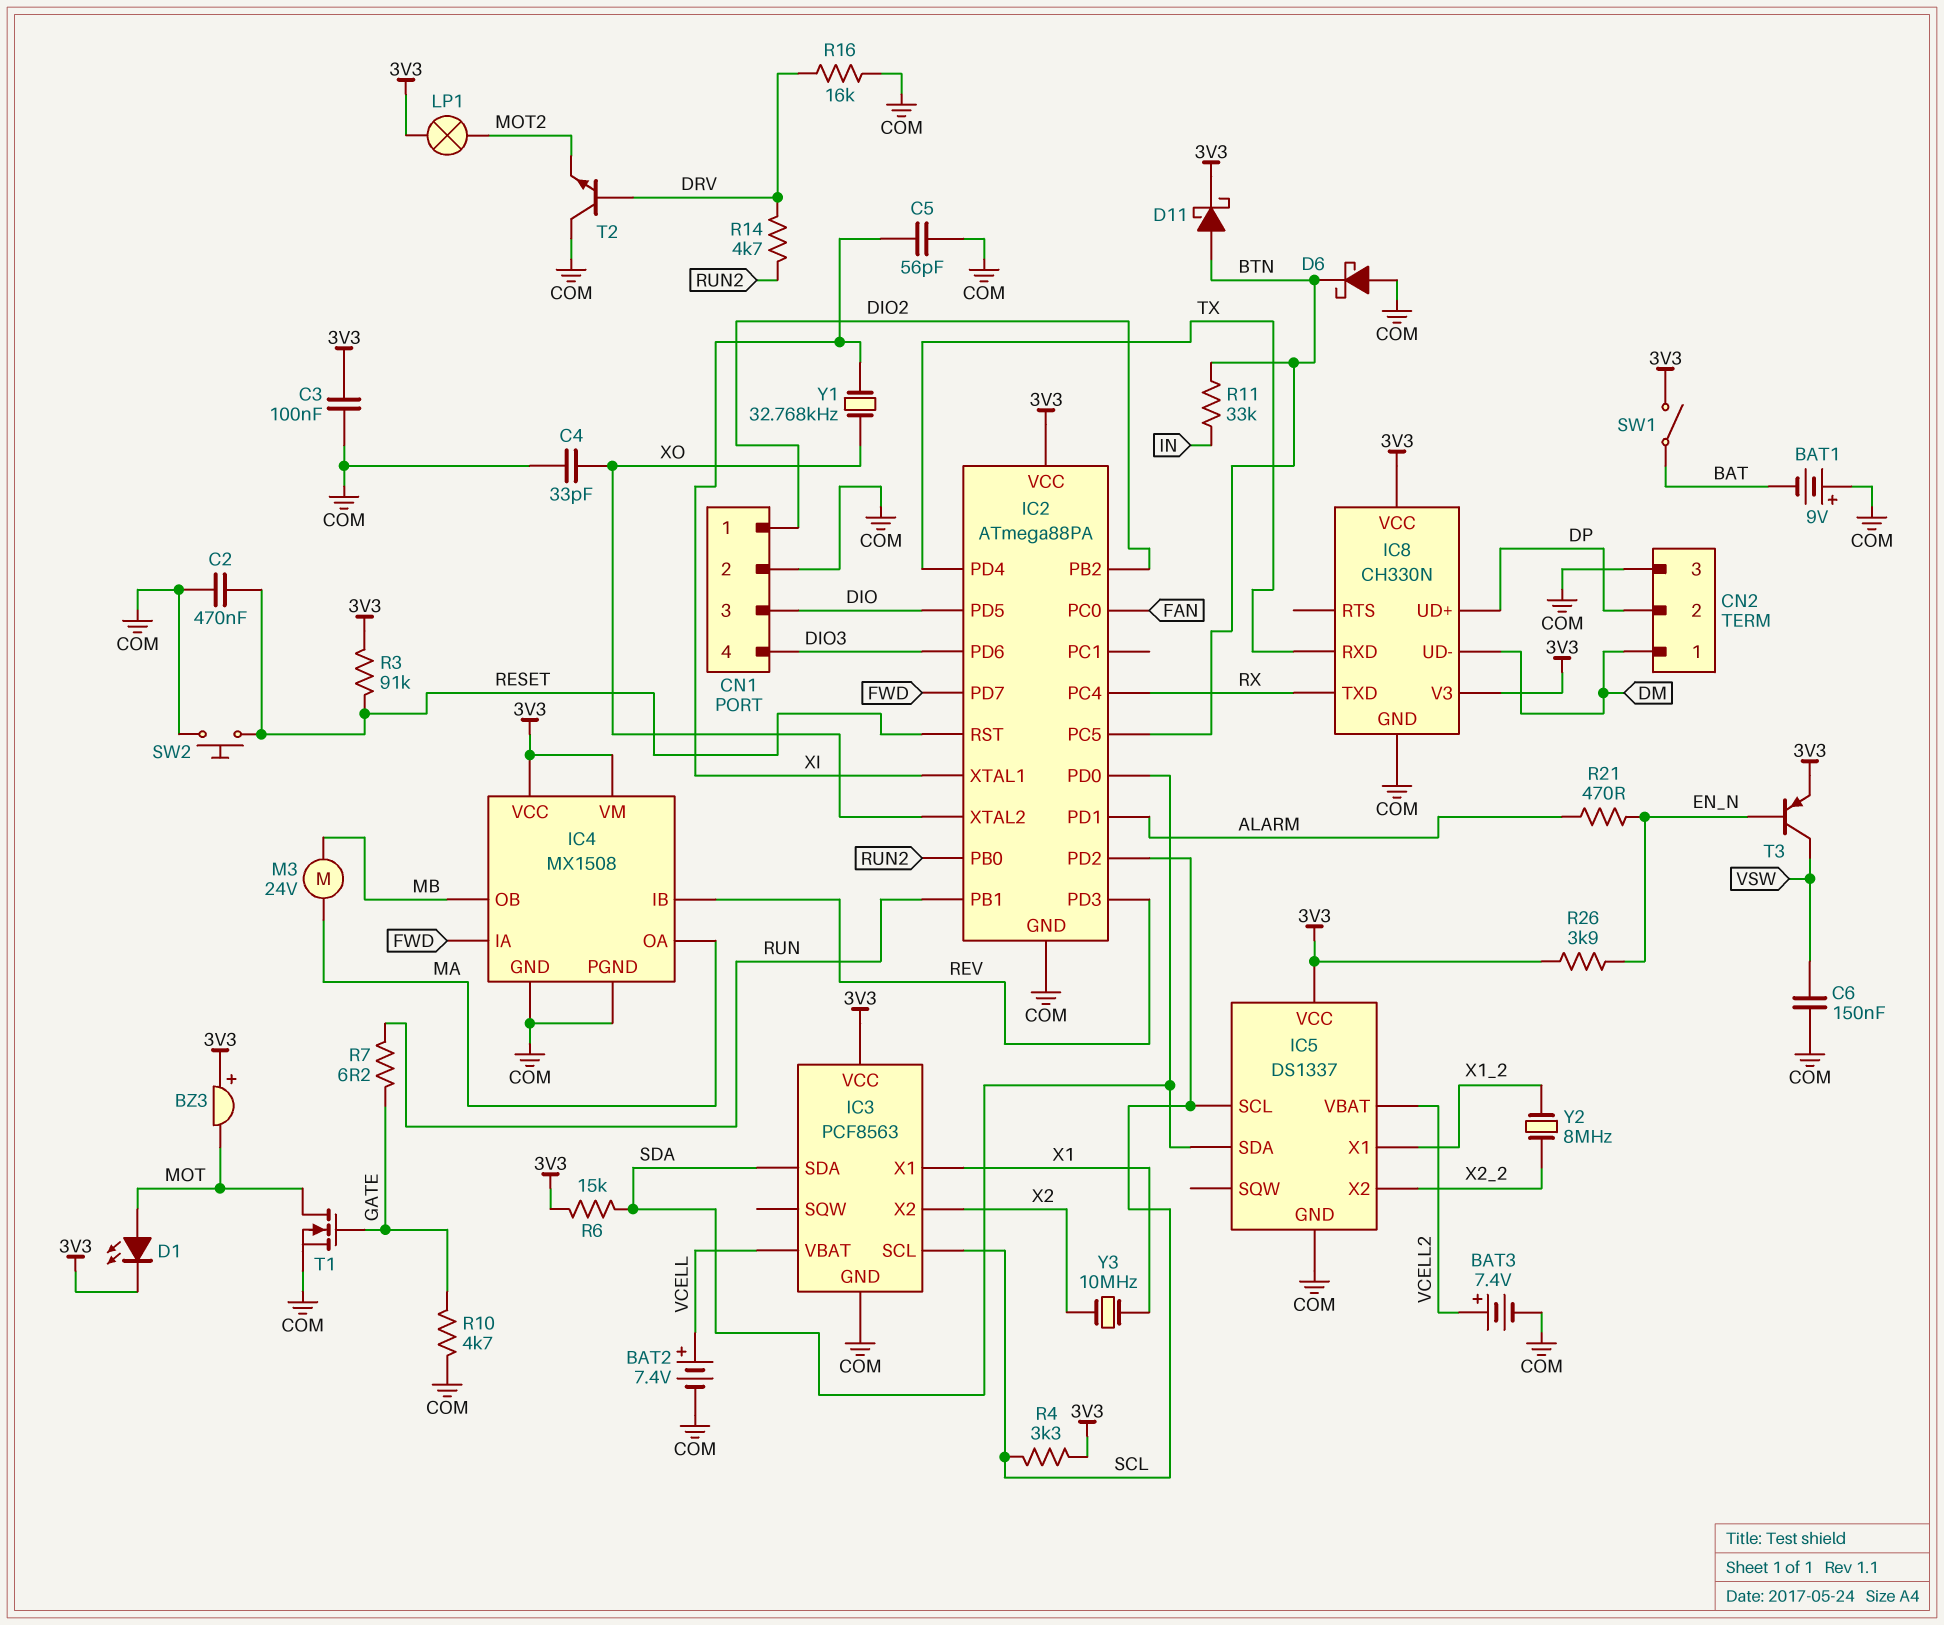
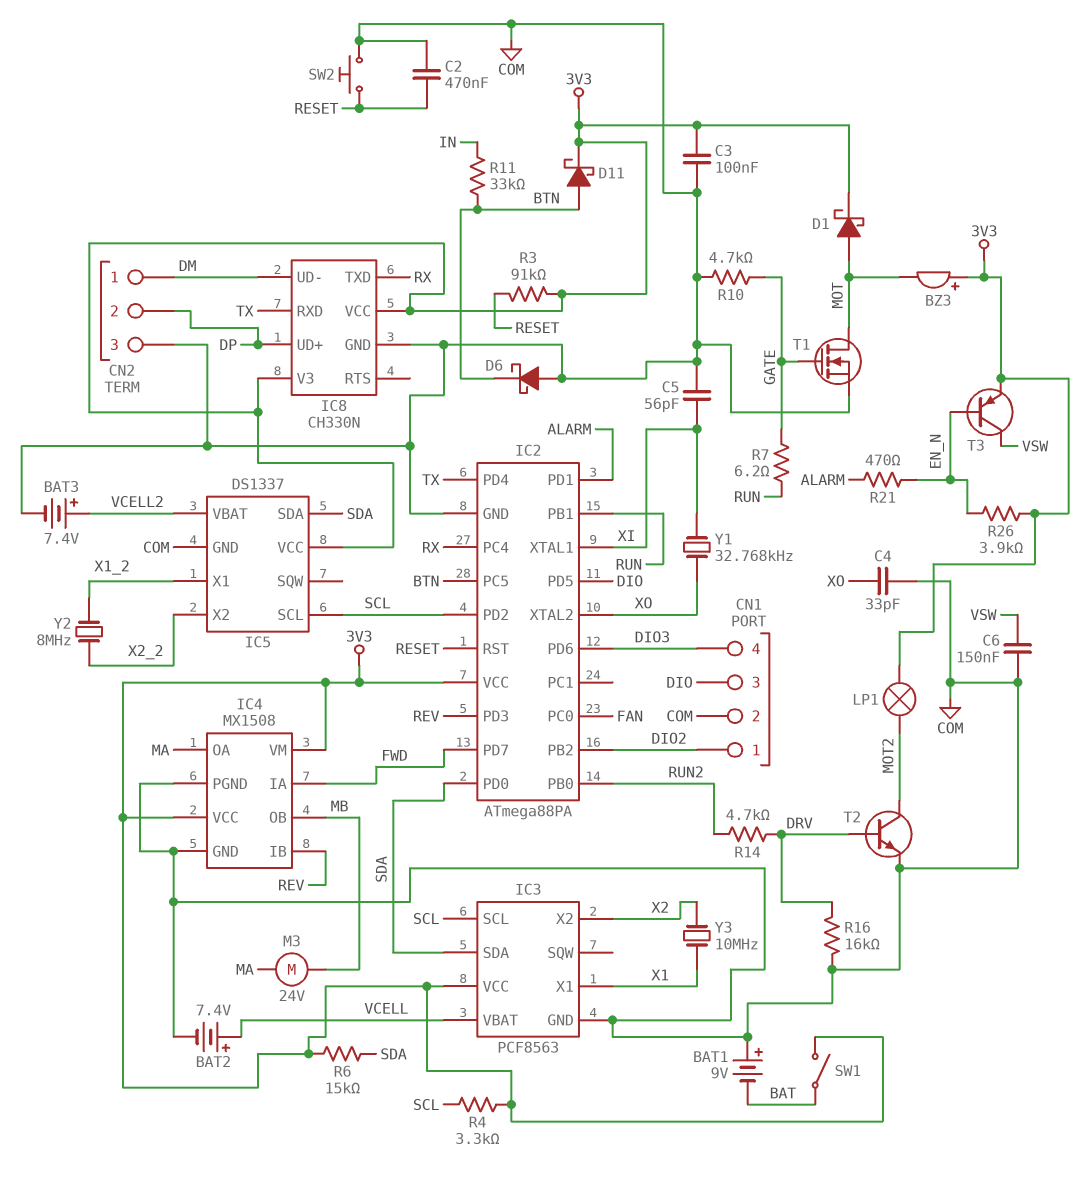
D1: LED (A MOT, K 3V3) -> schottky (A MOT, K 3V3)
T2: NPN (B DRV, C COM, E MOT2) -> NPN (B DRV, C MOT2, E COM)

